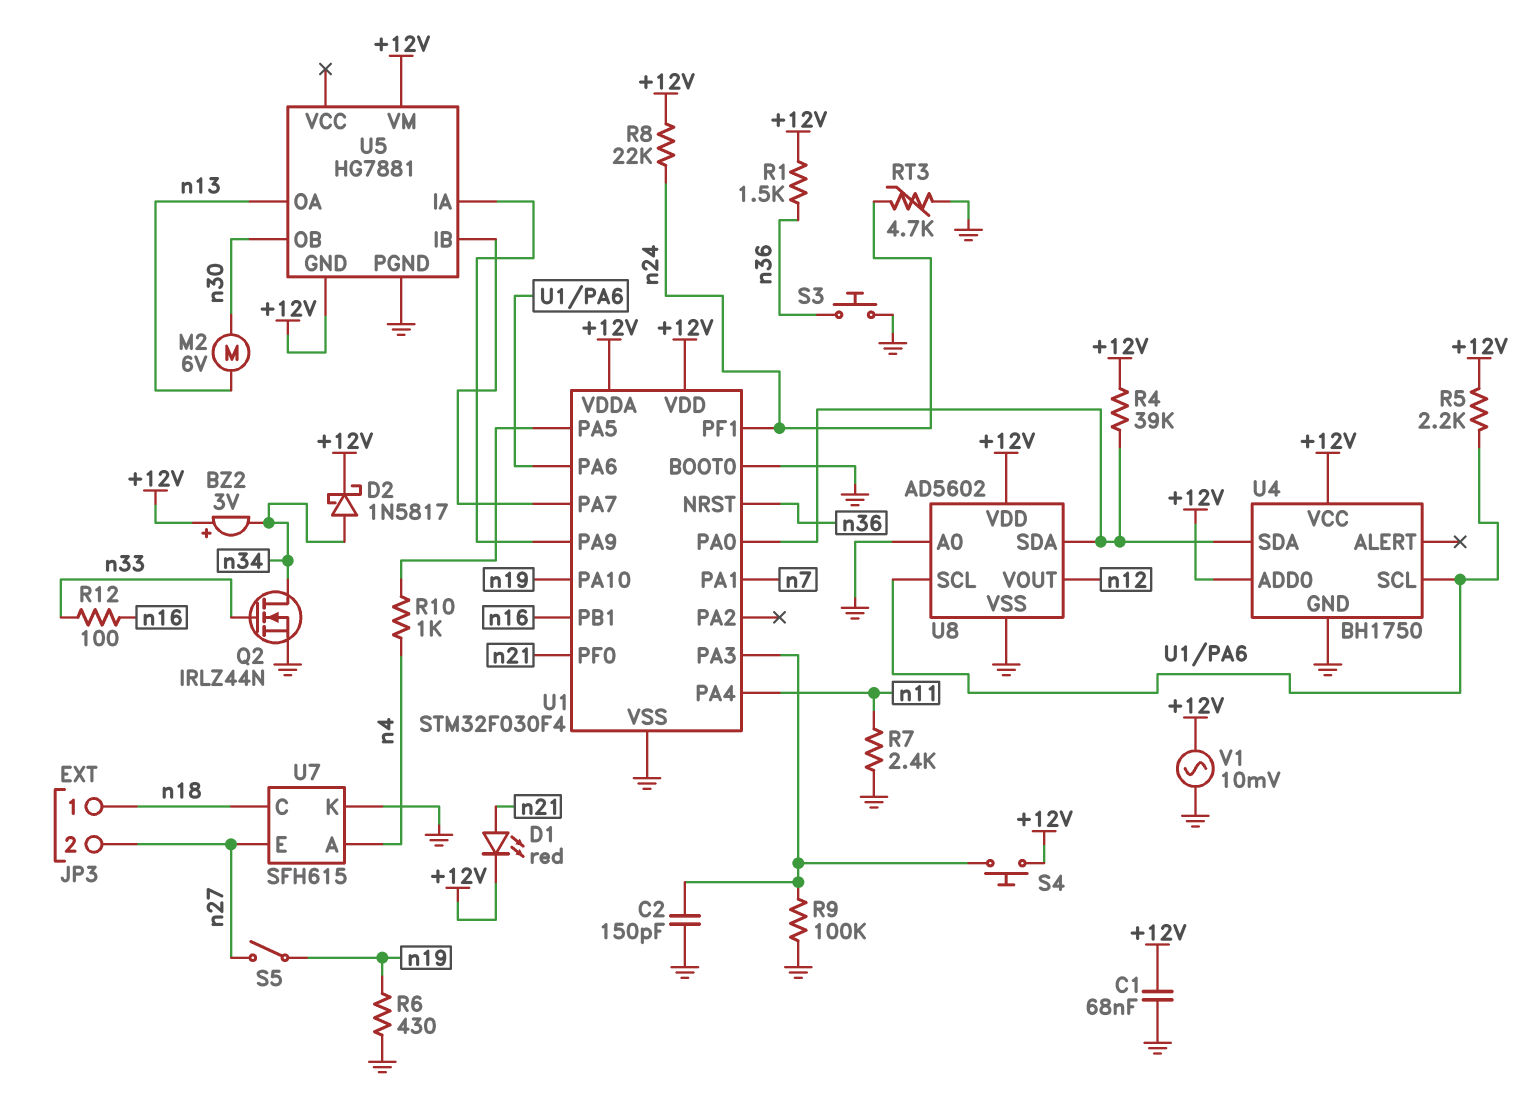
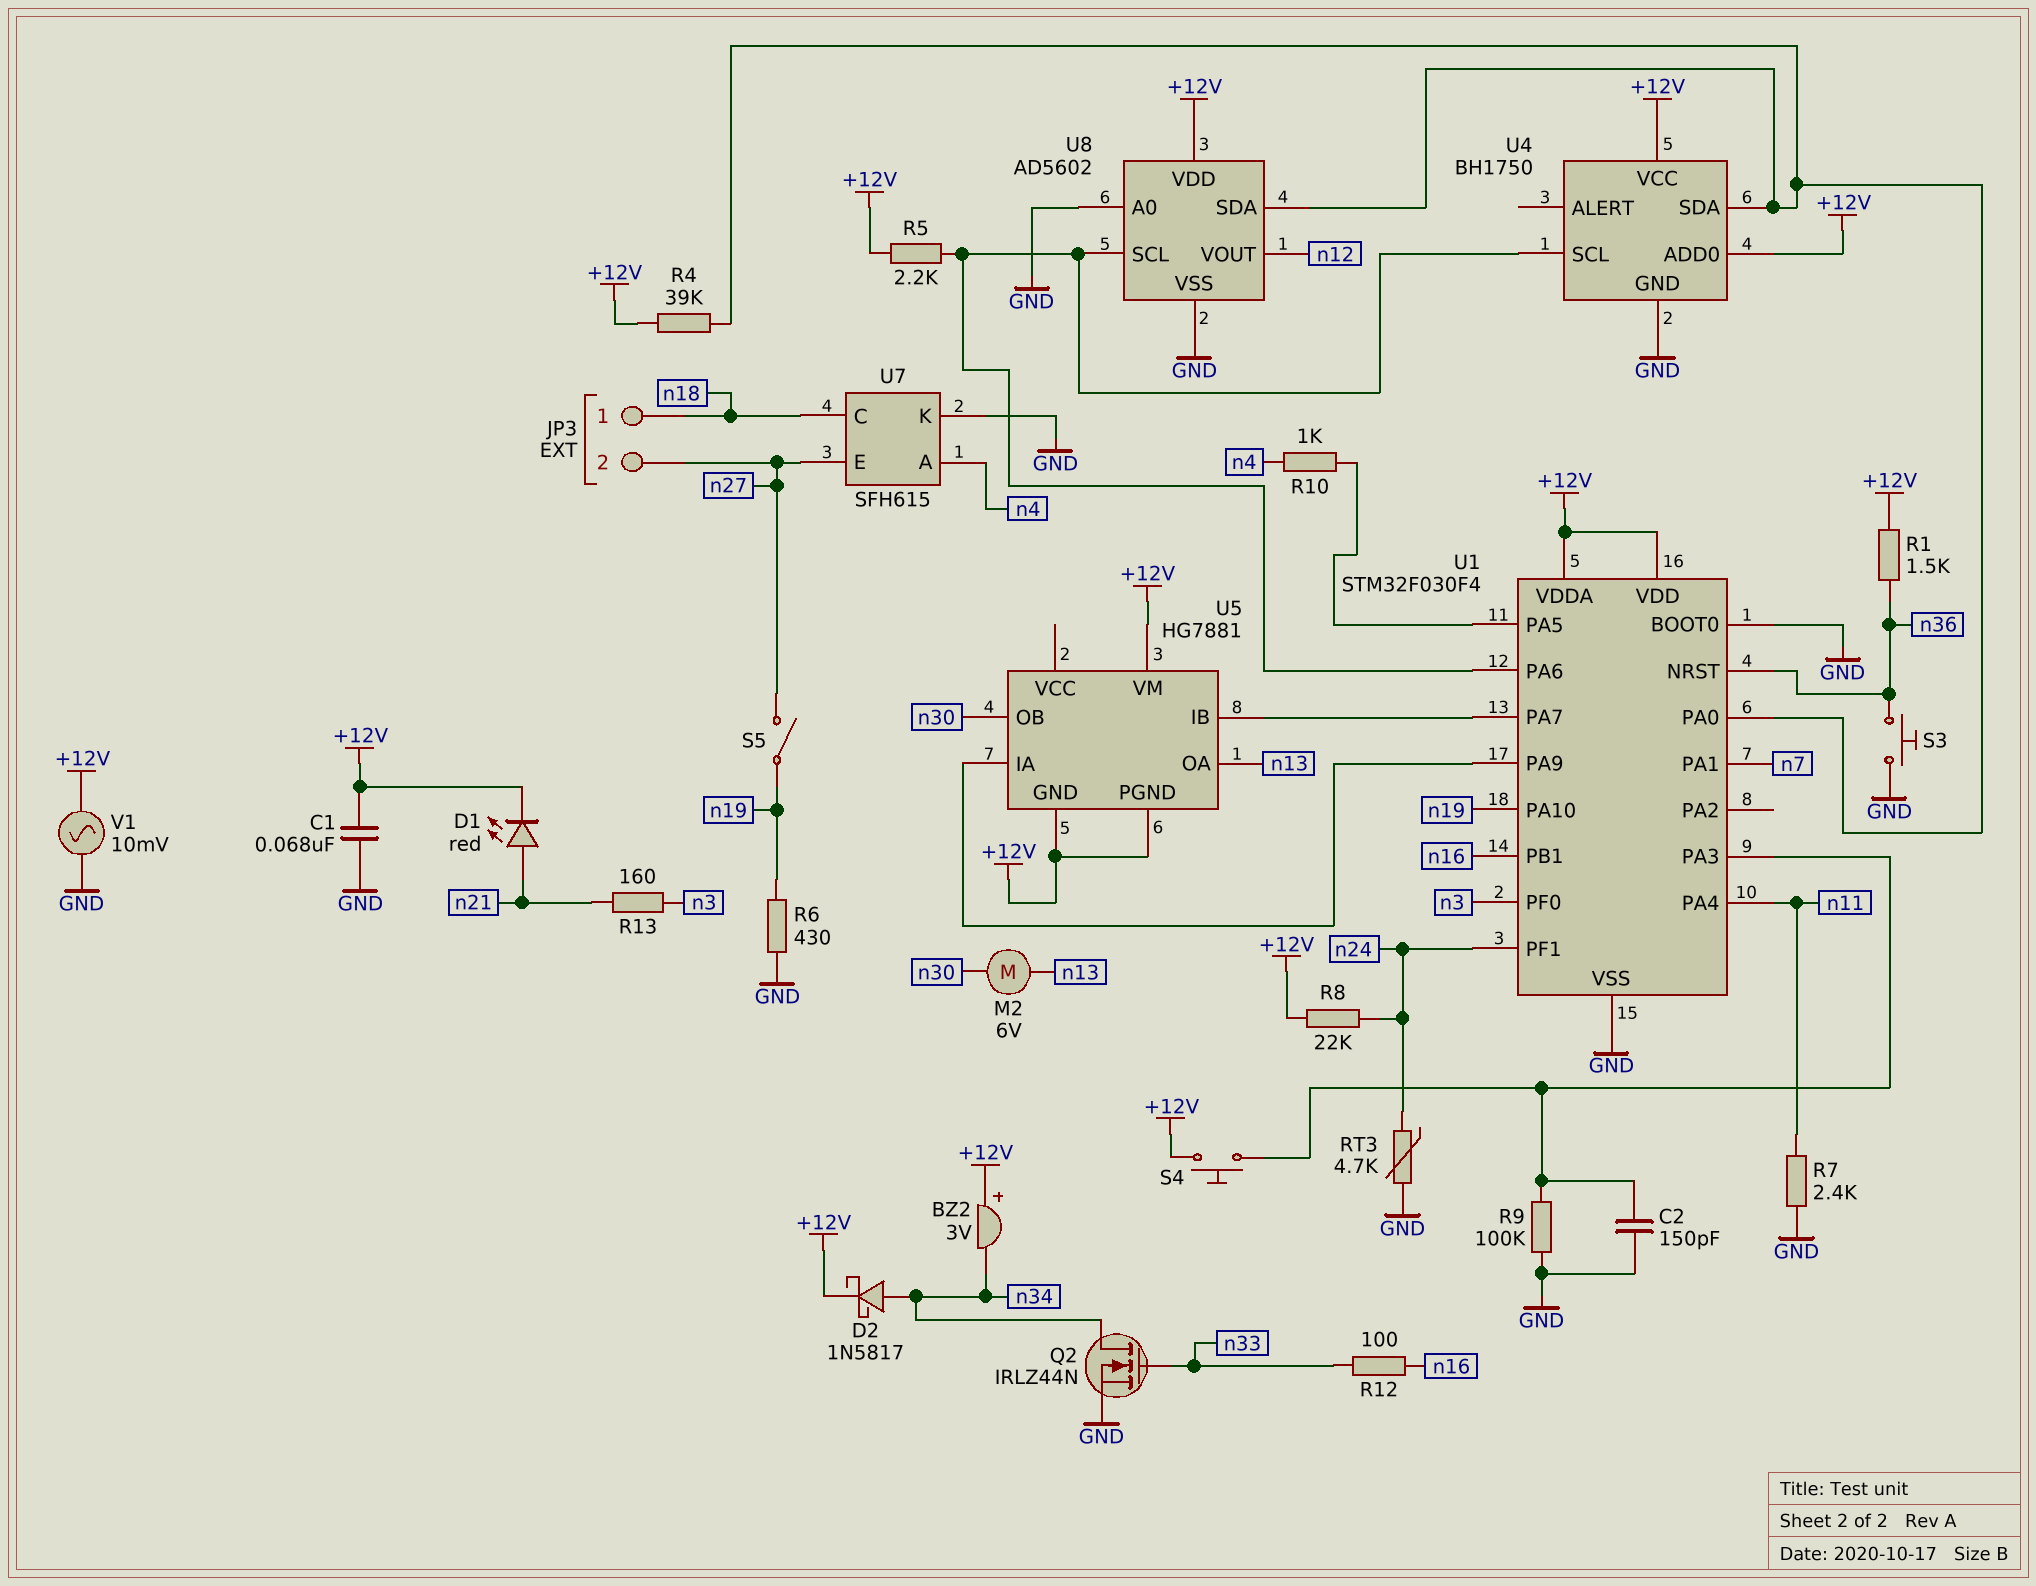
R13: none -> 160 (n3, n21)
U1 pin PF0: n21 -> n3
U5 pin PGND: GND -> +12V

